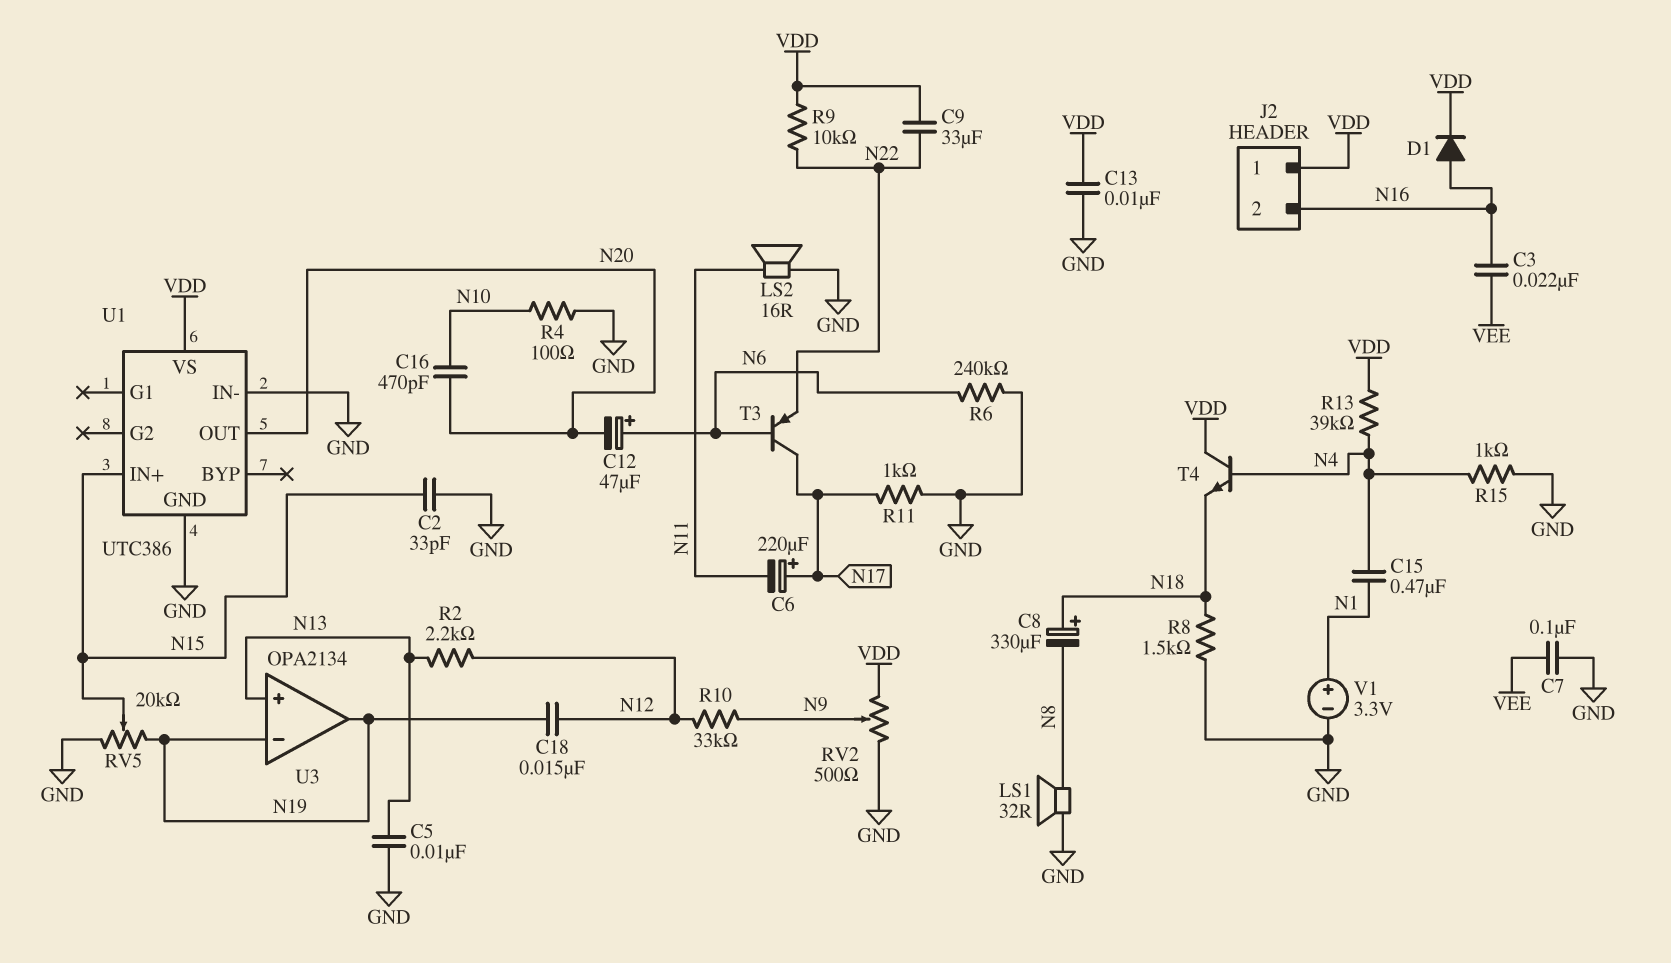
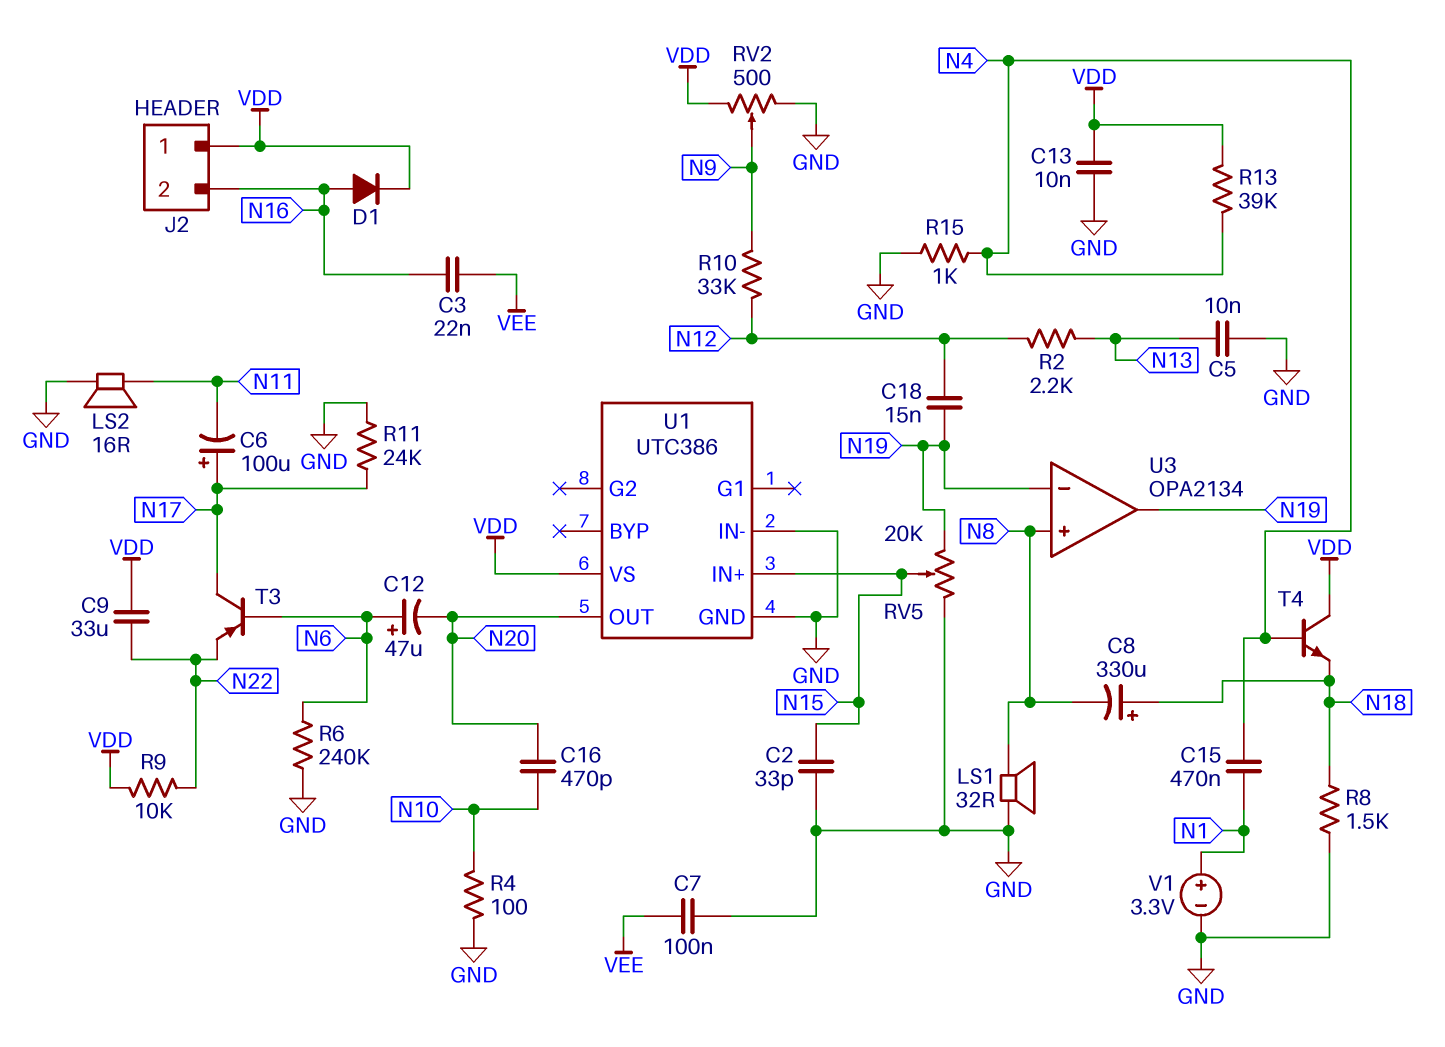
C6: 220uF (plus N17, minus N11) -> 100uF (plus N17, minus N11)
R11: 1k (GND, N17) -> 24k (GND, N17)
U3 pin in+: N13 -> N8

